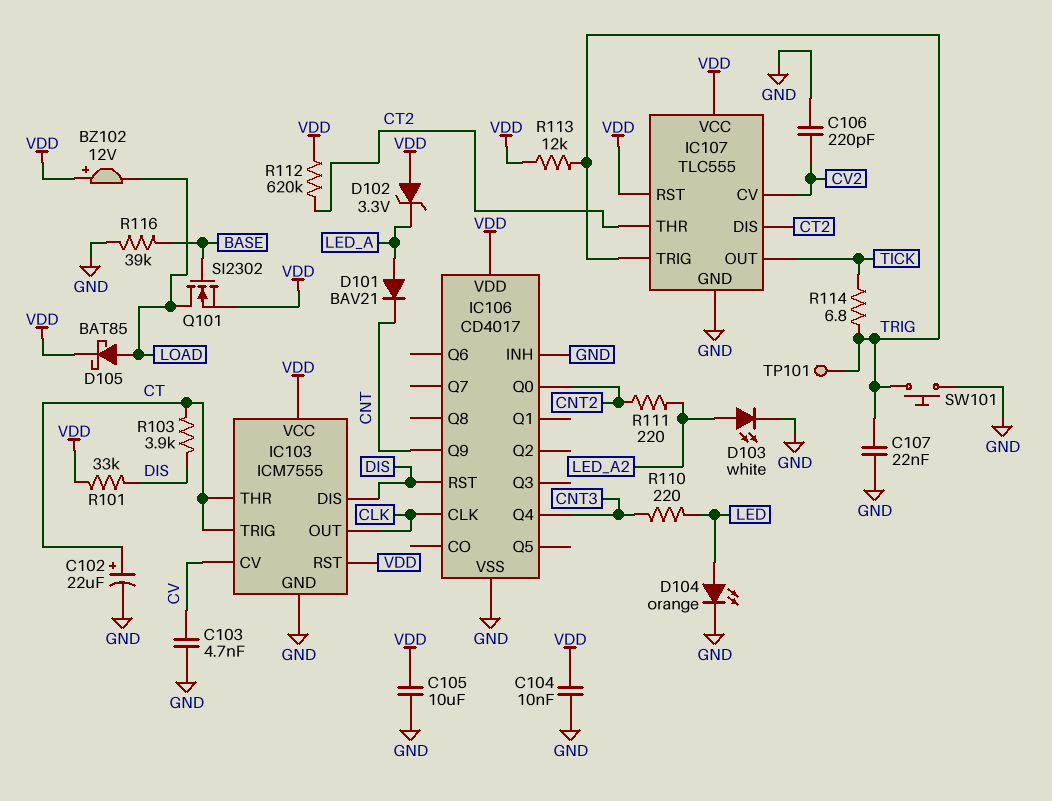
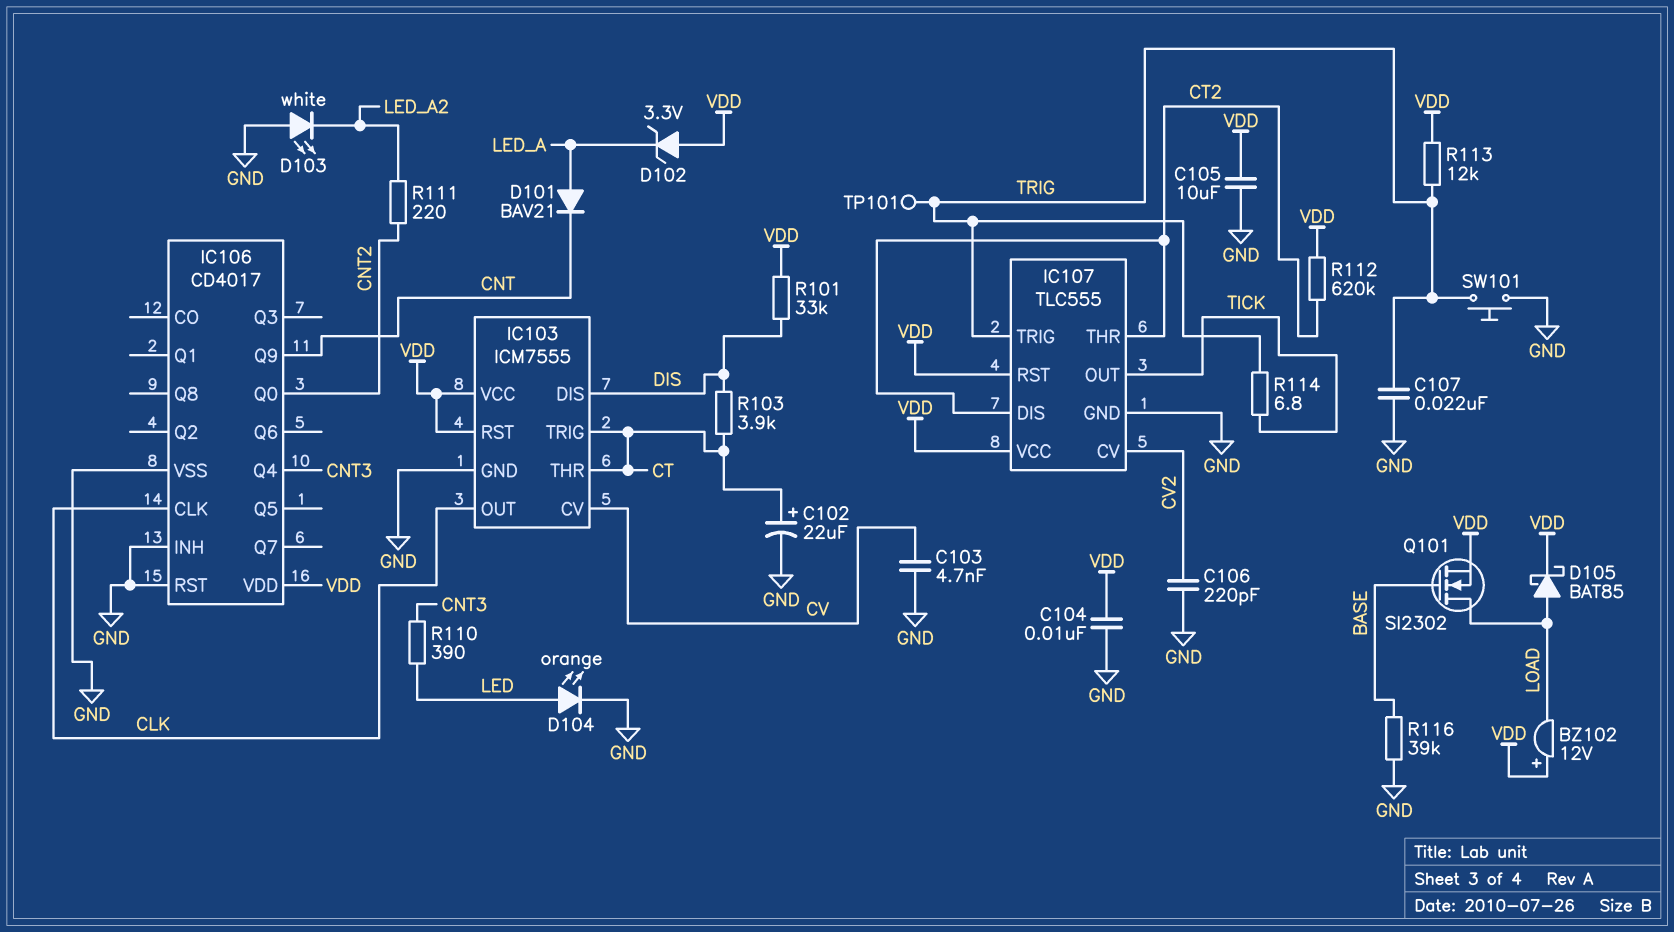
D103: LED white (A LED_A2, K GND) -> LED white (A GND, K LED_A2)
IC106 pin RST: DIS -> GND
R110: 220 (CNT3, LED) -> 390 (CNT3, LED)

